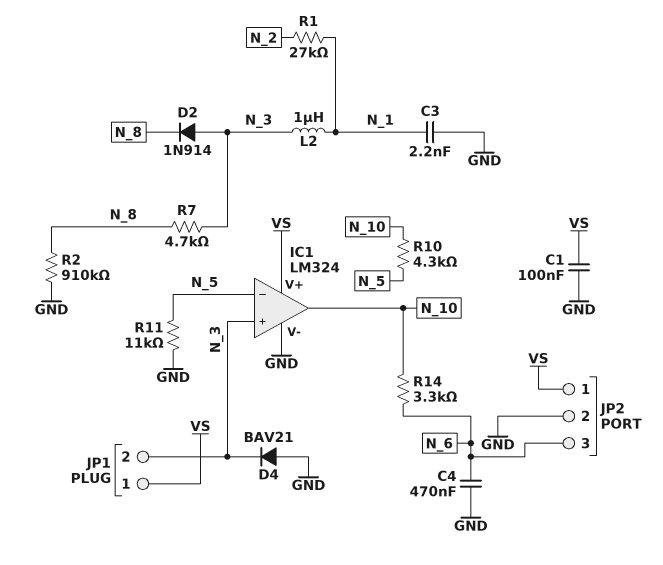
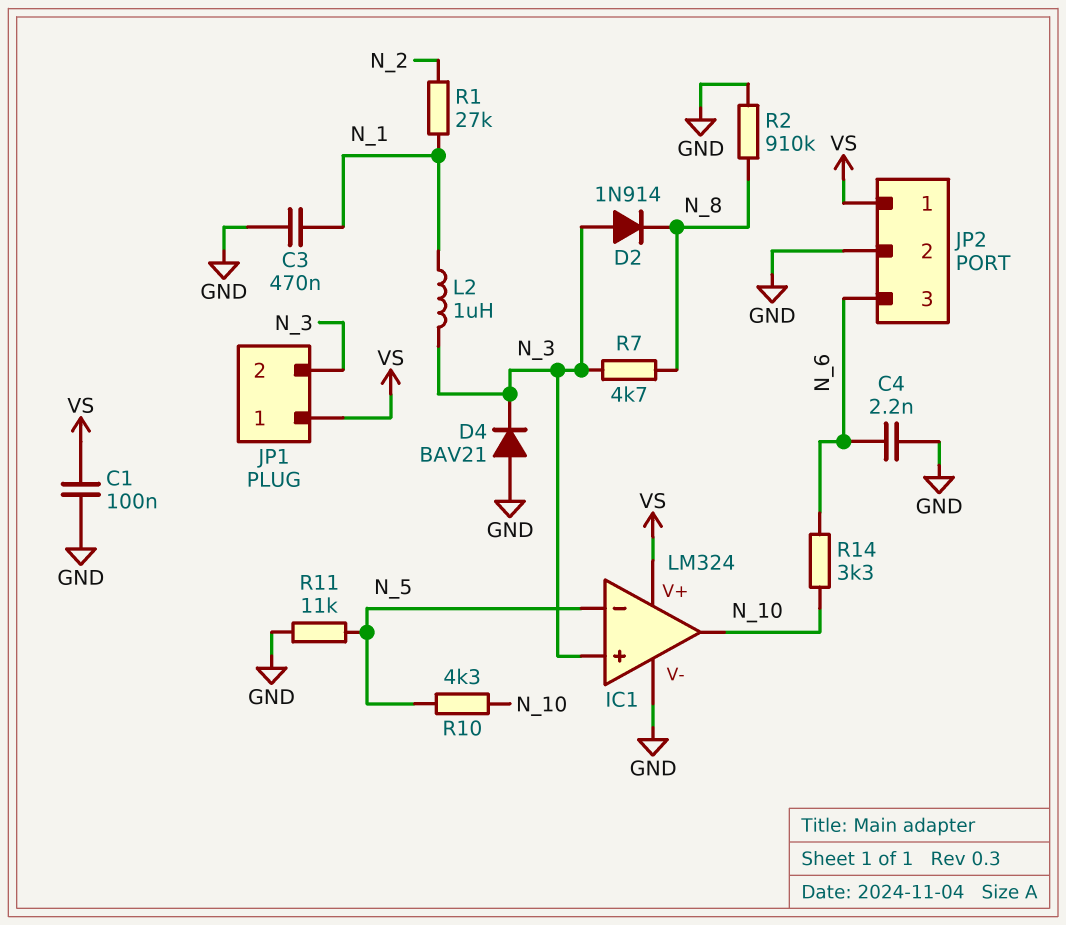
C3: 2.2nF (GND, N_1) -> 470nF (GND, N_1)
C4: 470nF (GND, N_6) -> 2.2nF (GND, N_6)

